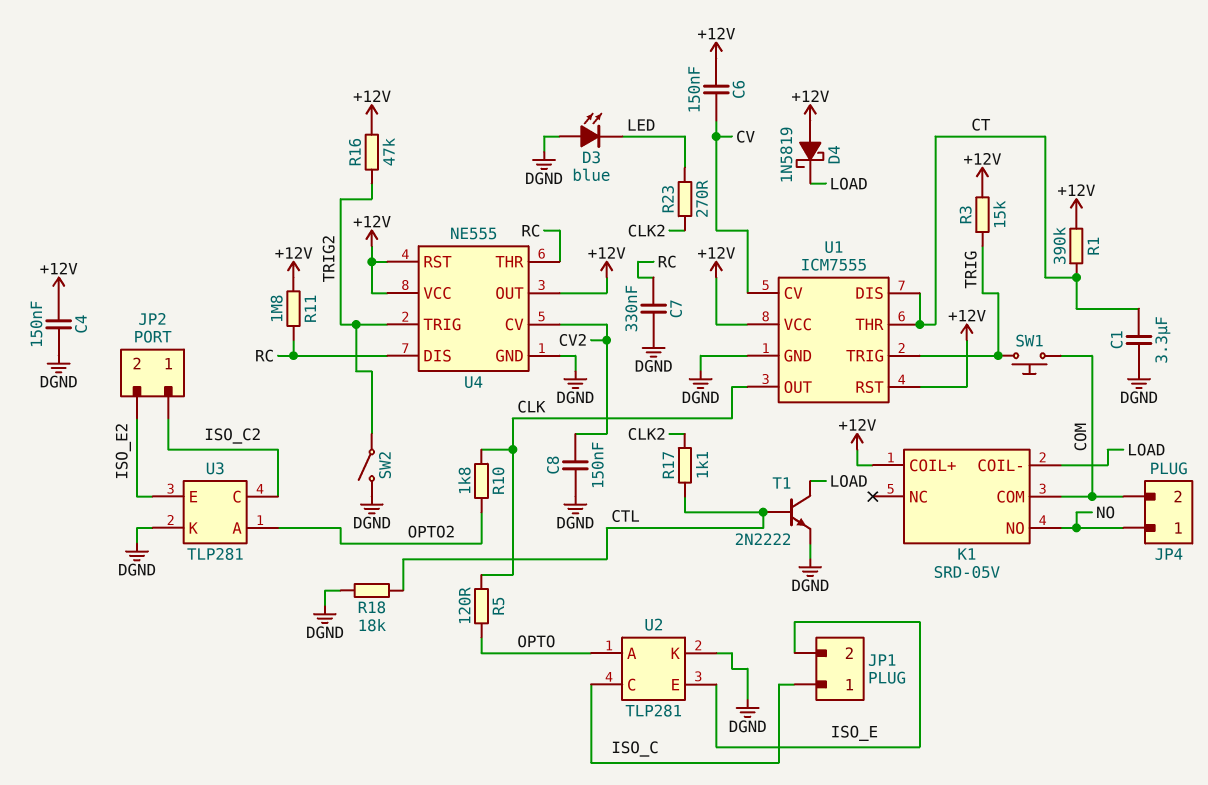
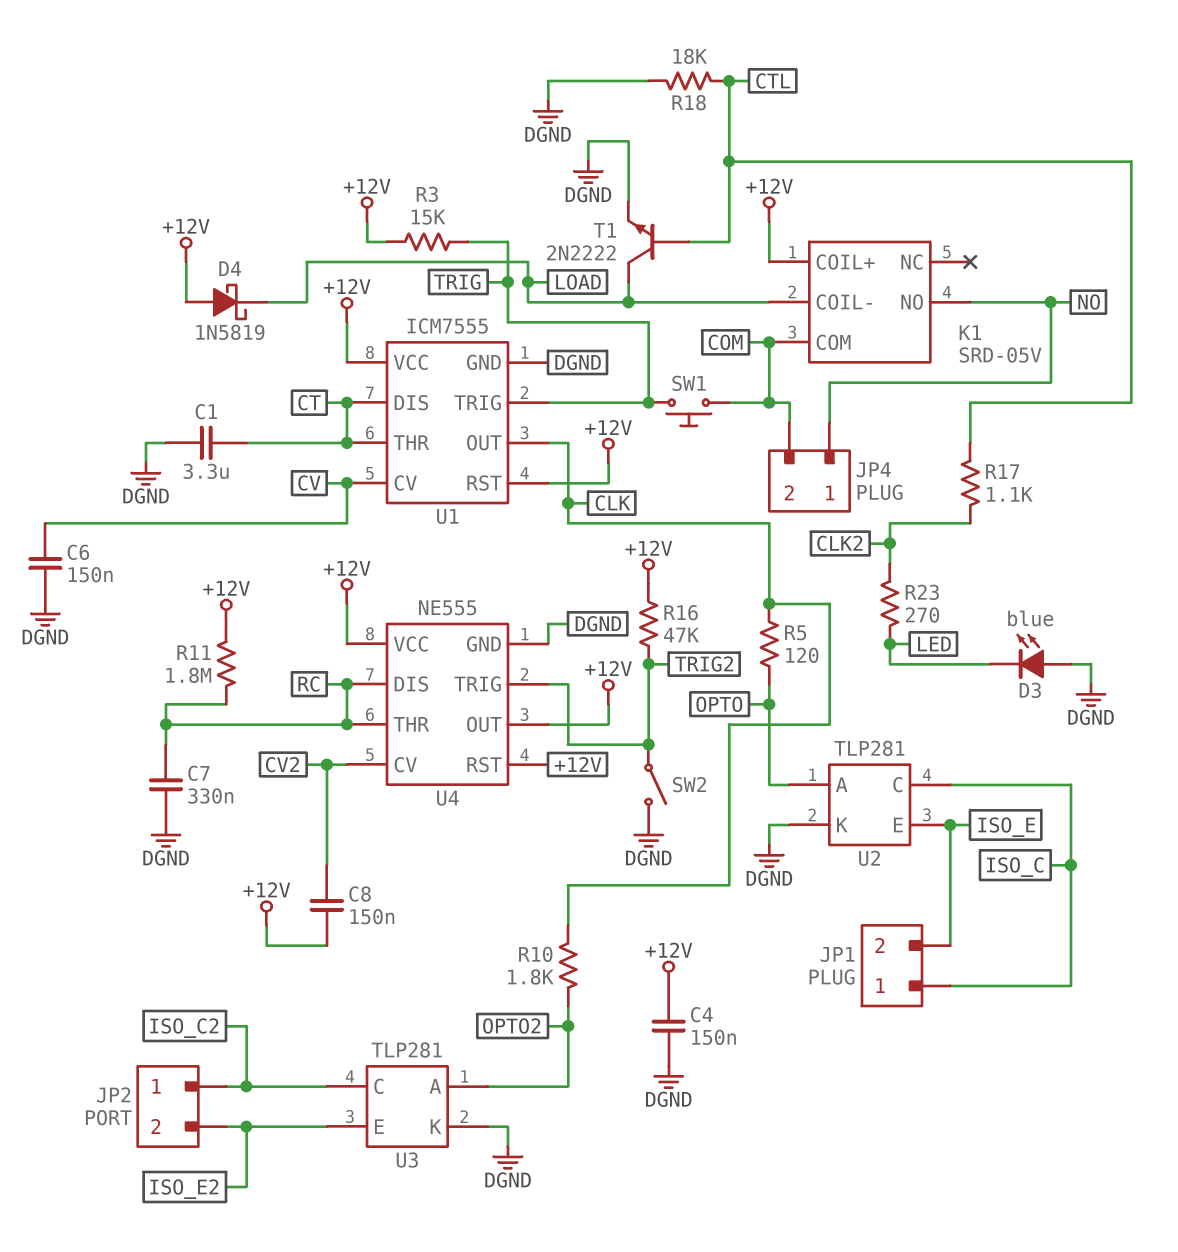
C6: 150nF (+12V, CV) -> 150nF (CV, DGND)
C8: 150nF (CV2, DGND) -> 150nF (+12V, CV2)
R1: 390k (+12V, CT) -> none

